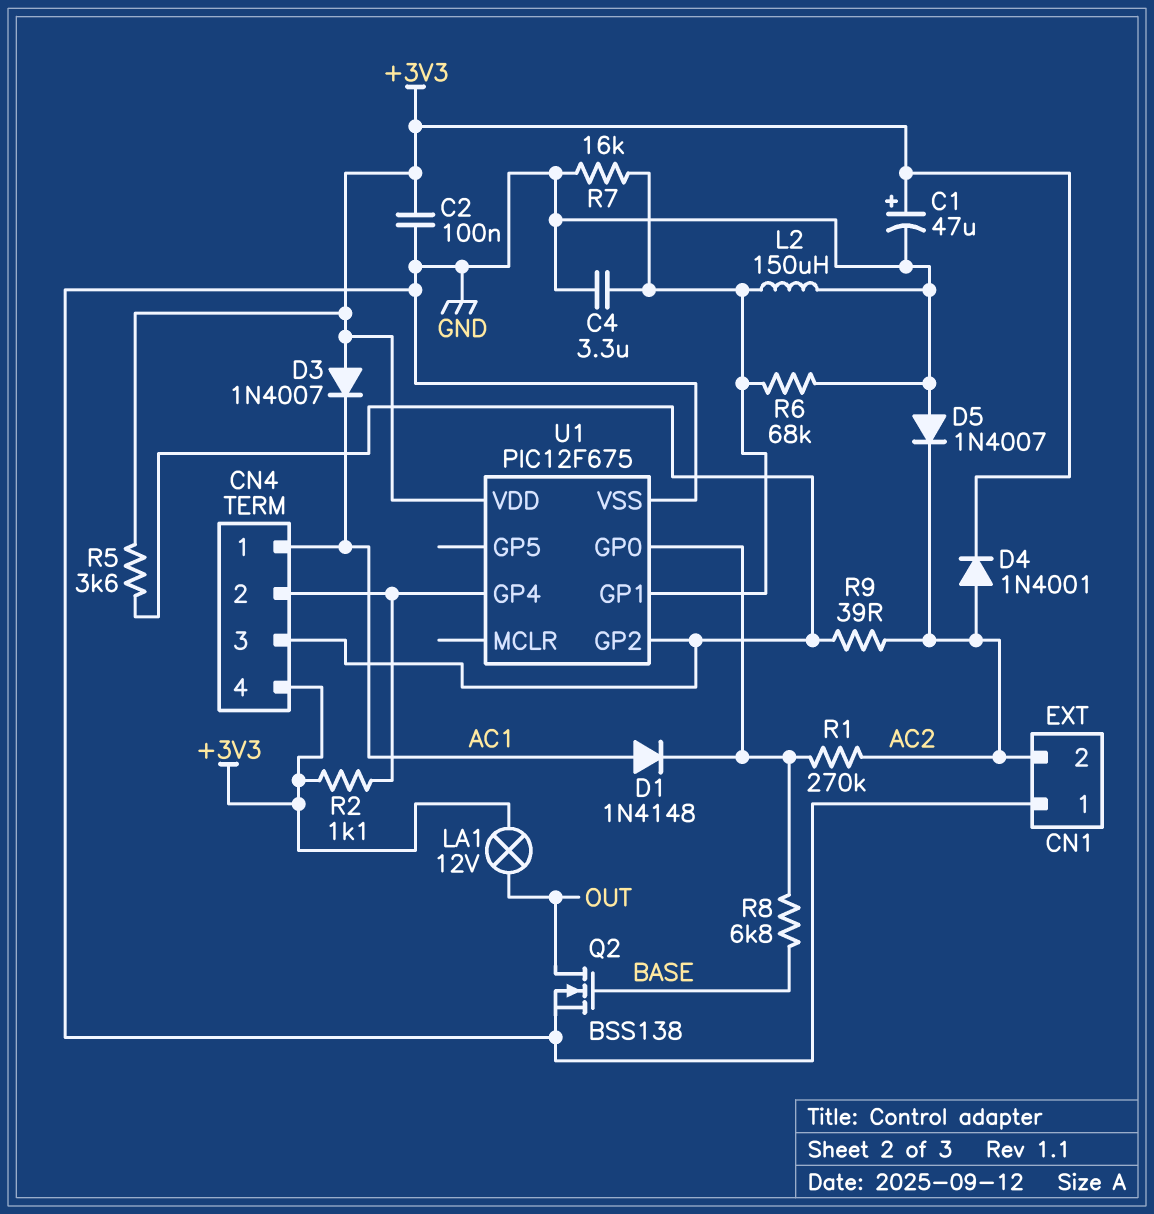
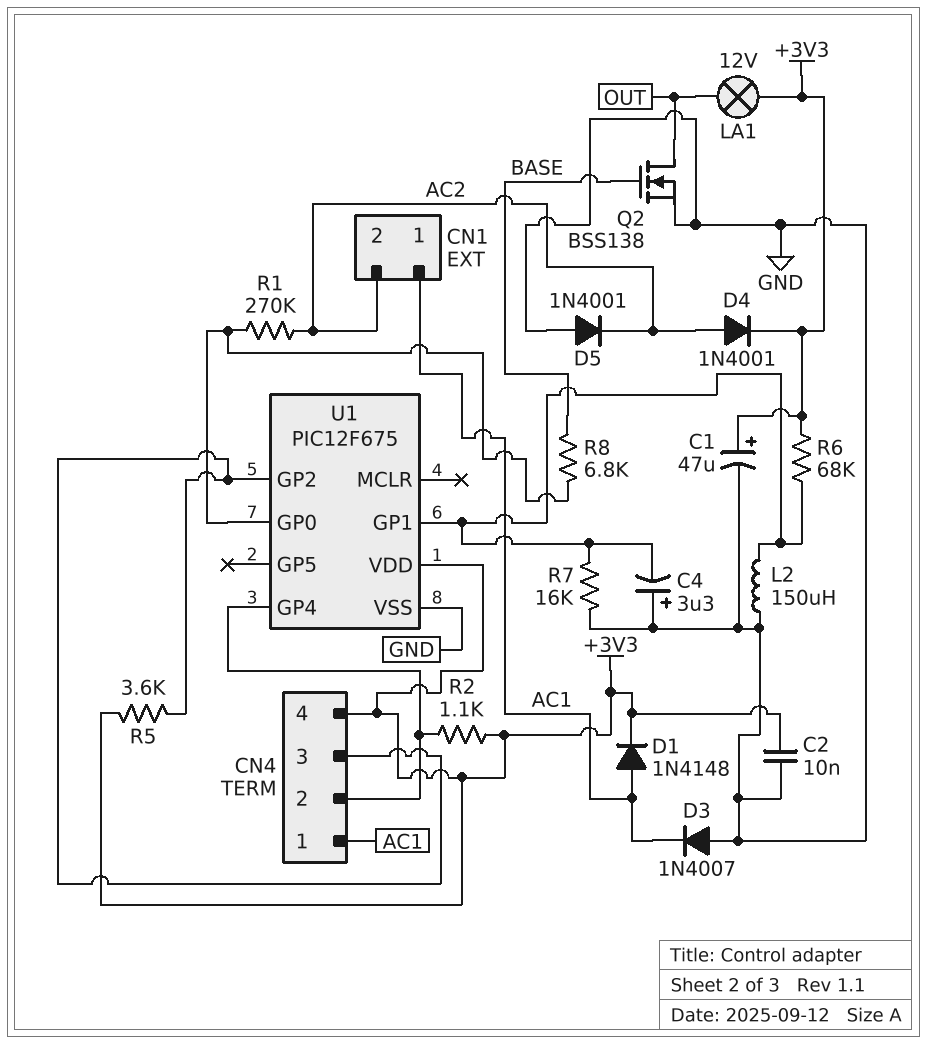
C2: 100nF (+3V3, GND) -> 10nF (+3V3, GND)
C4: 3.3uF (GND, U1/GP1) -> 3.3uF (plus GND, minus U1/GP1)
CN1 pin 1: GND -> AC1
D1: diode 1N4148 (A AC1, K U1/GP0) -> diode 1N4148 (A AC1, K +3V3)
D3: diode 1N4007 (A +3V3, K AC1) -> diode 1N4007 (A GND, K AC1)
D5: diode 1N4007 (A GND, K AC2) -> diode 1N4001 (A GND, K AC2)
R6: 68k (GND, U1/GP1) -> 68k (+3V3, U1/GP1)
R9: 39 (AC2, CN4/3) -> none

